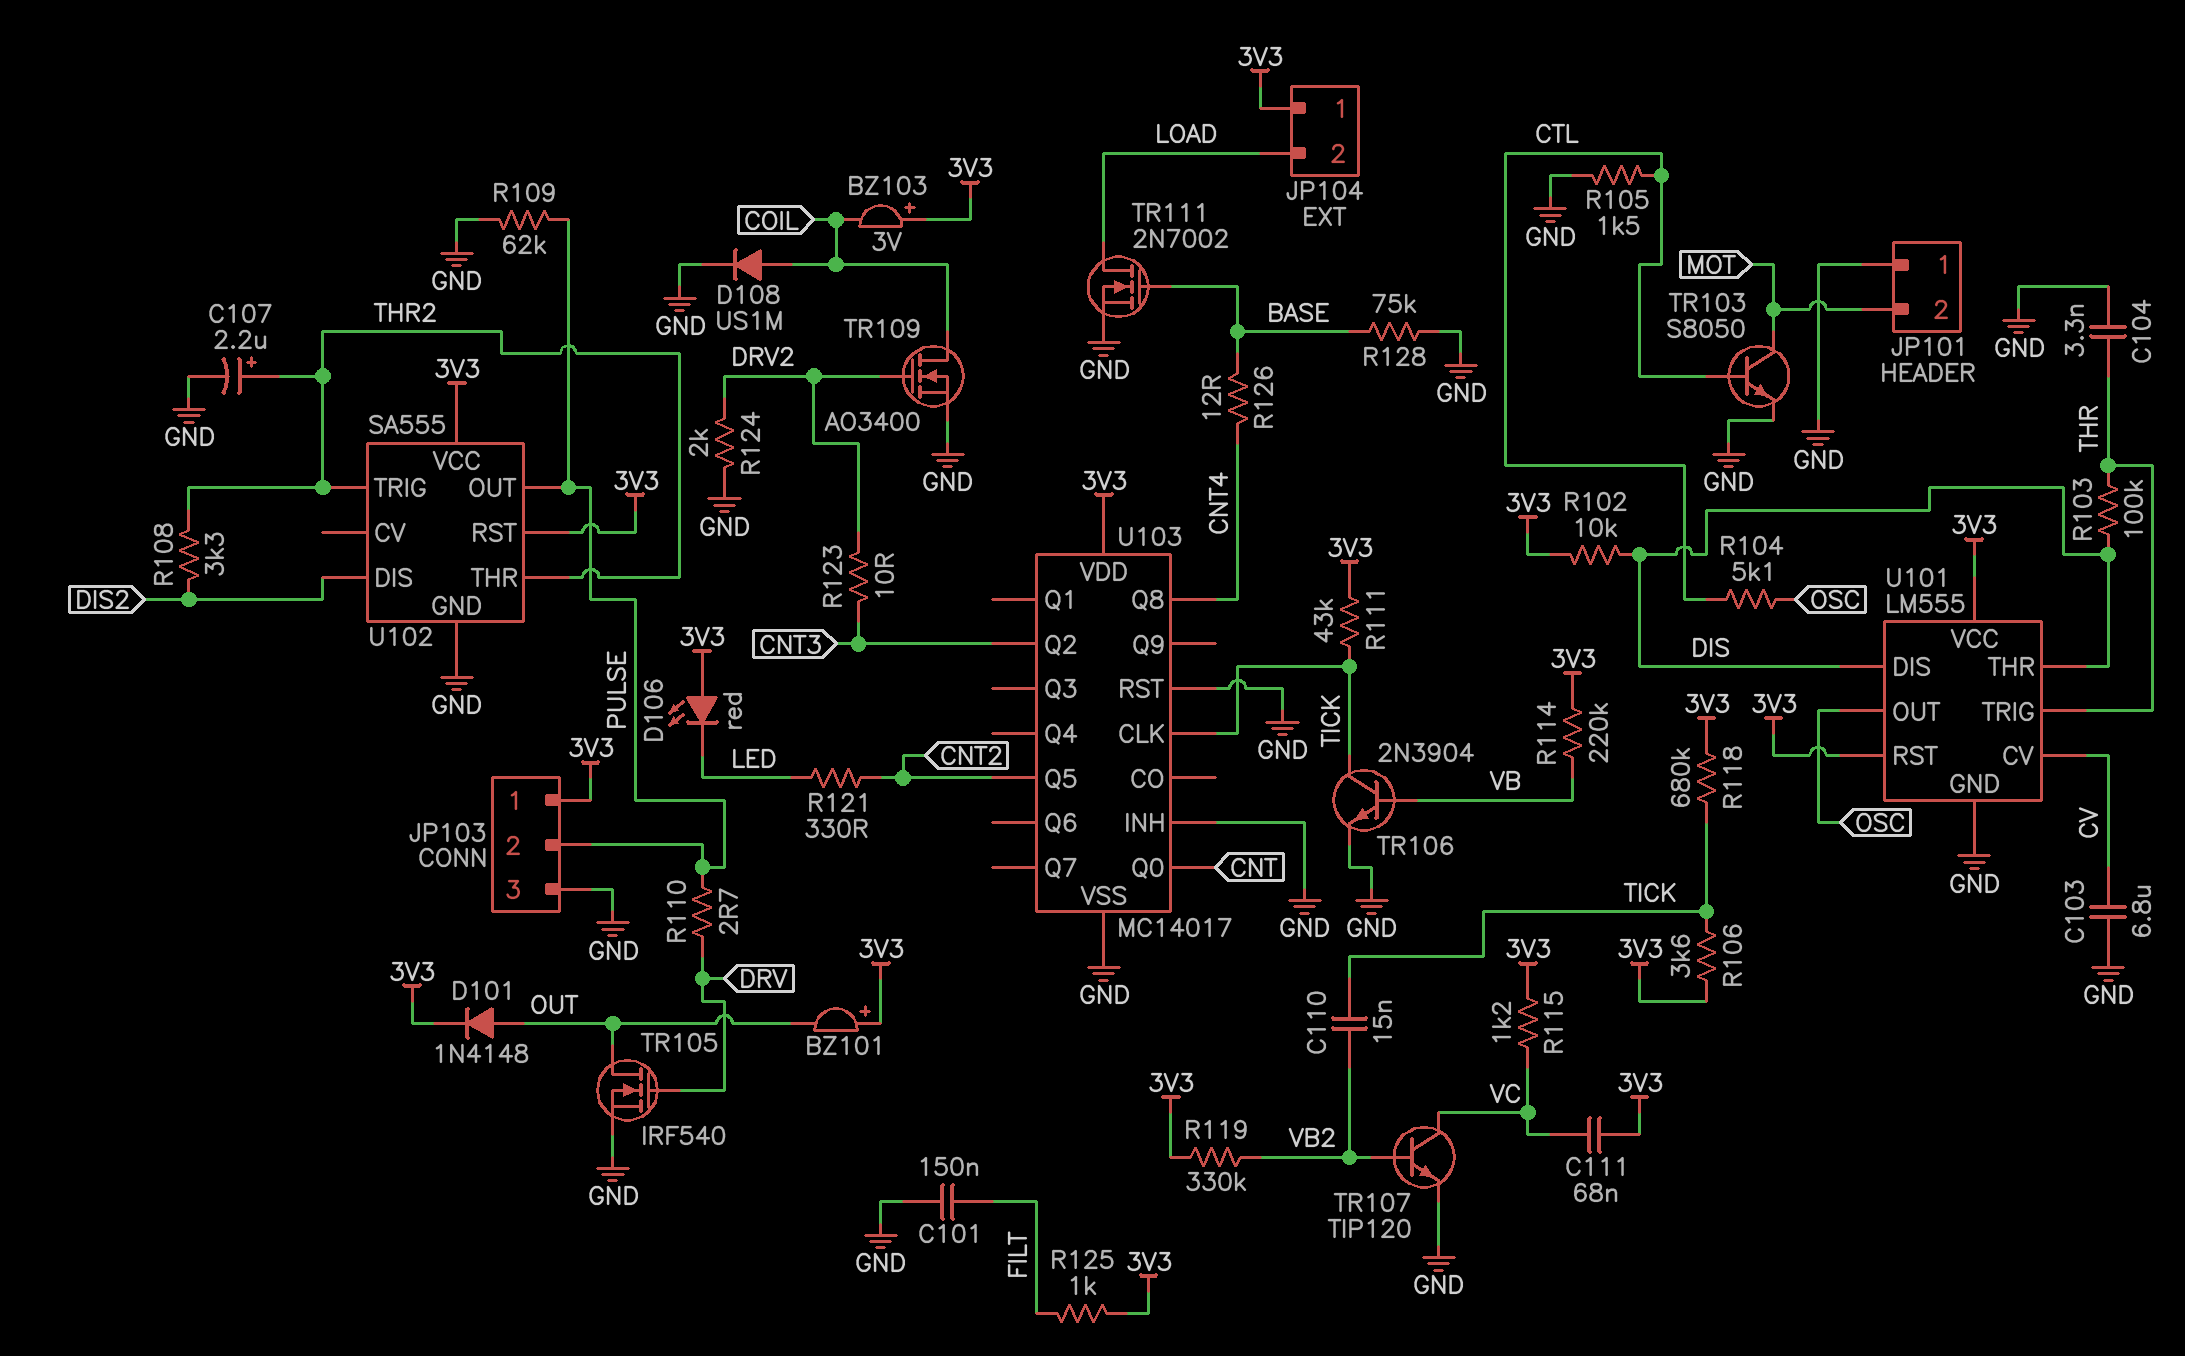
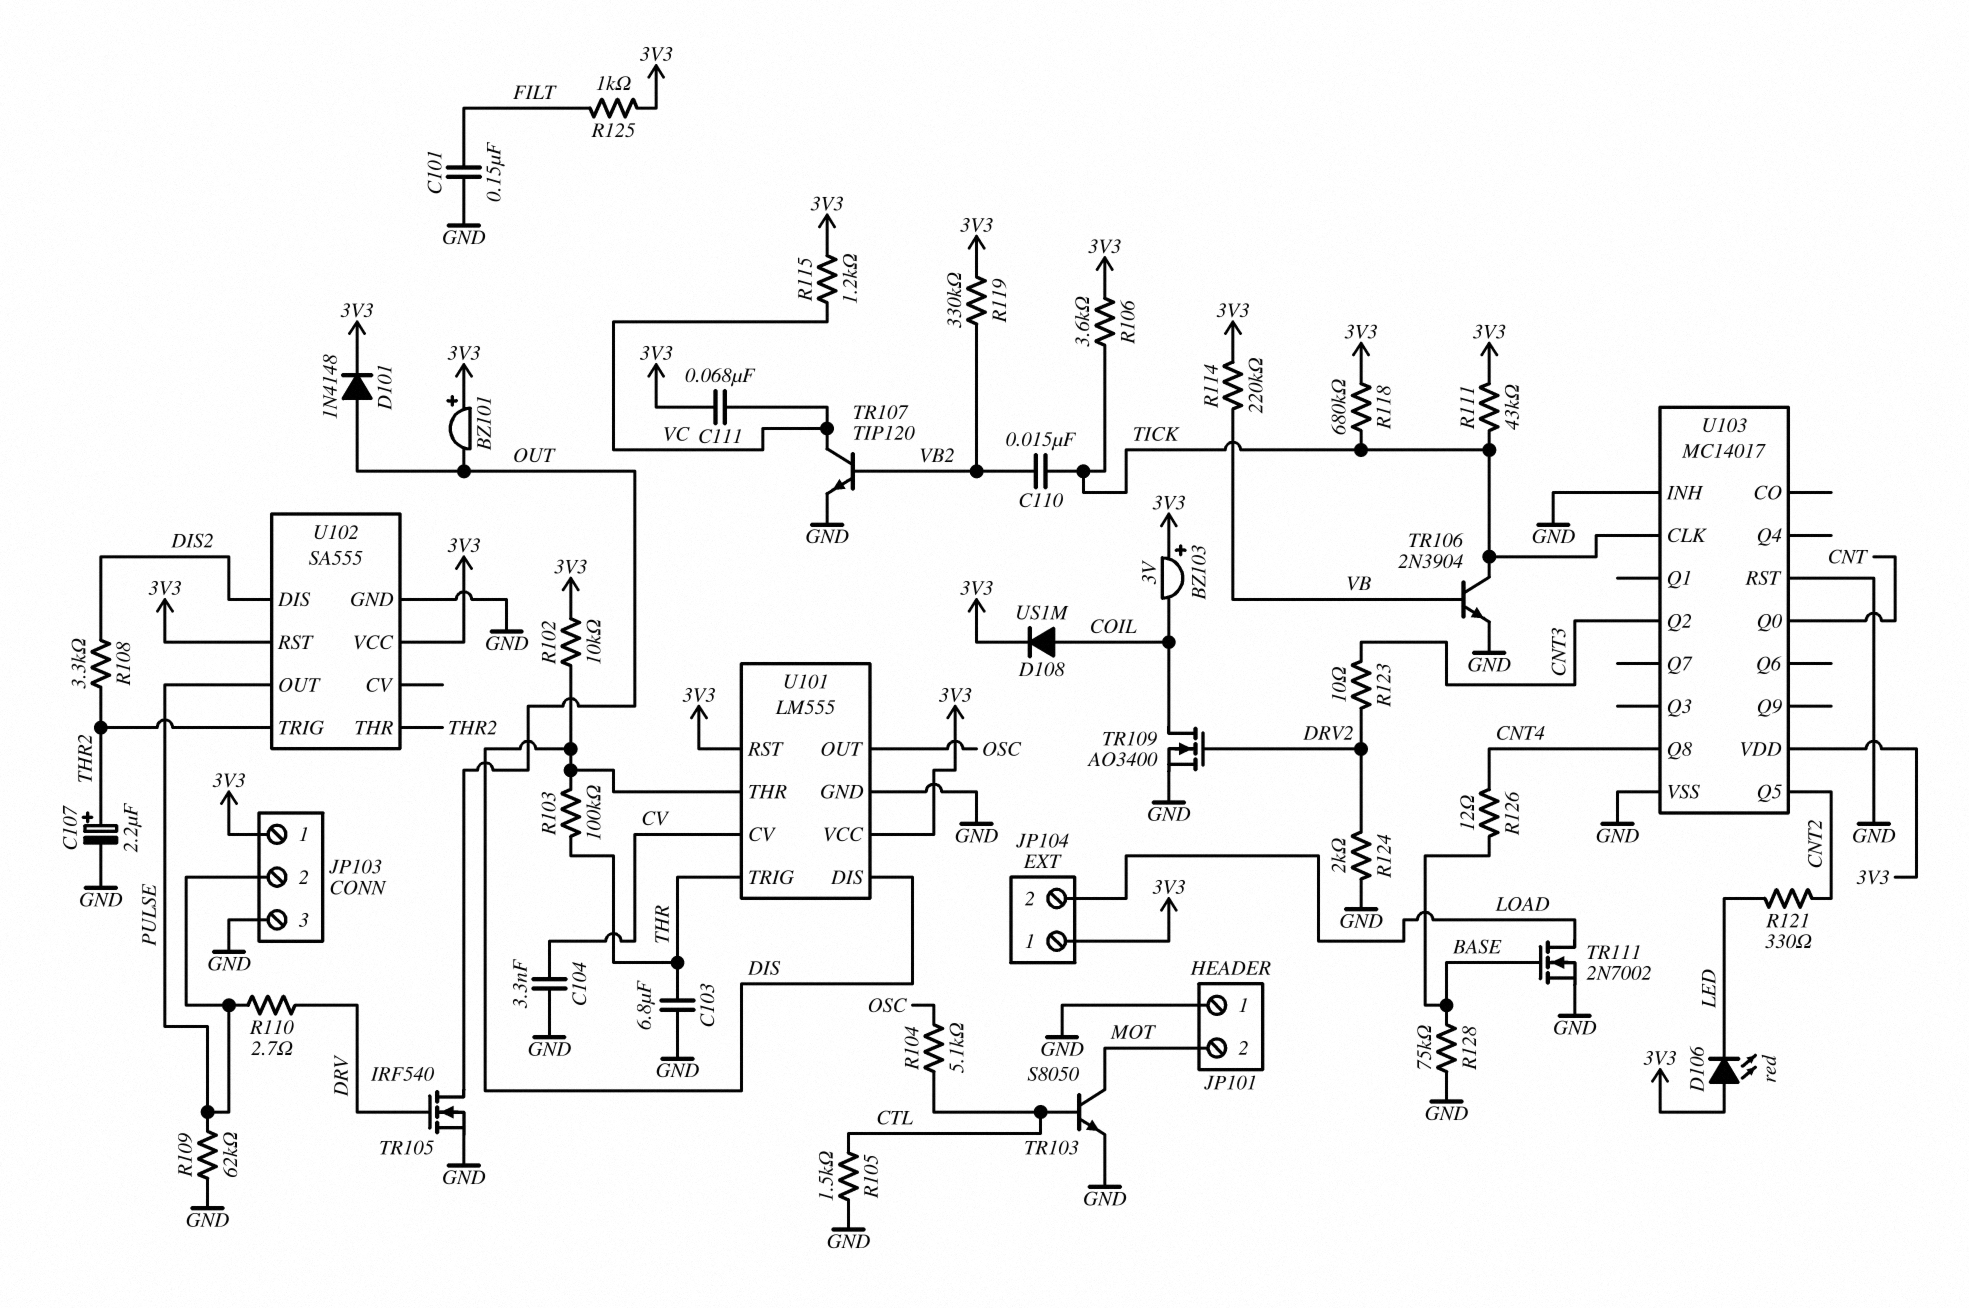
C103: 6.8uF (CV, GND) -> 6.8uF (GND, THR)
C104: 3.3nF (GND, THR) -> 3.3nF (CV, GND)
D108: diode US1M (A COIL, K GND) -> diode US1M (A COIL, K 3V3)

